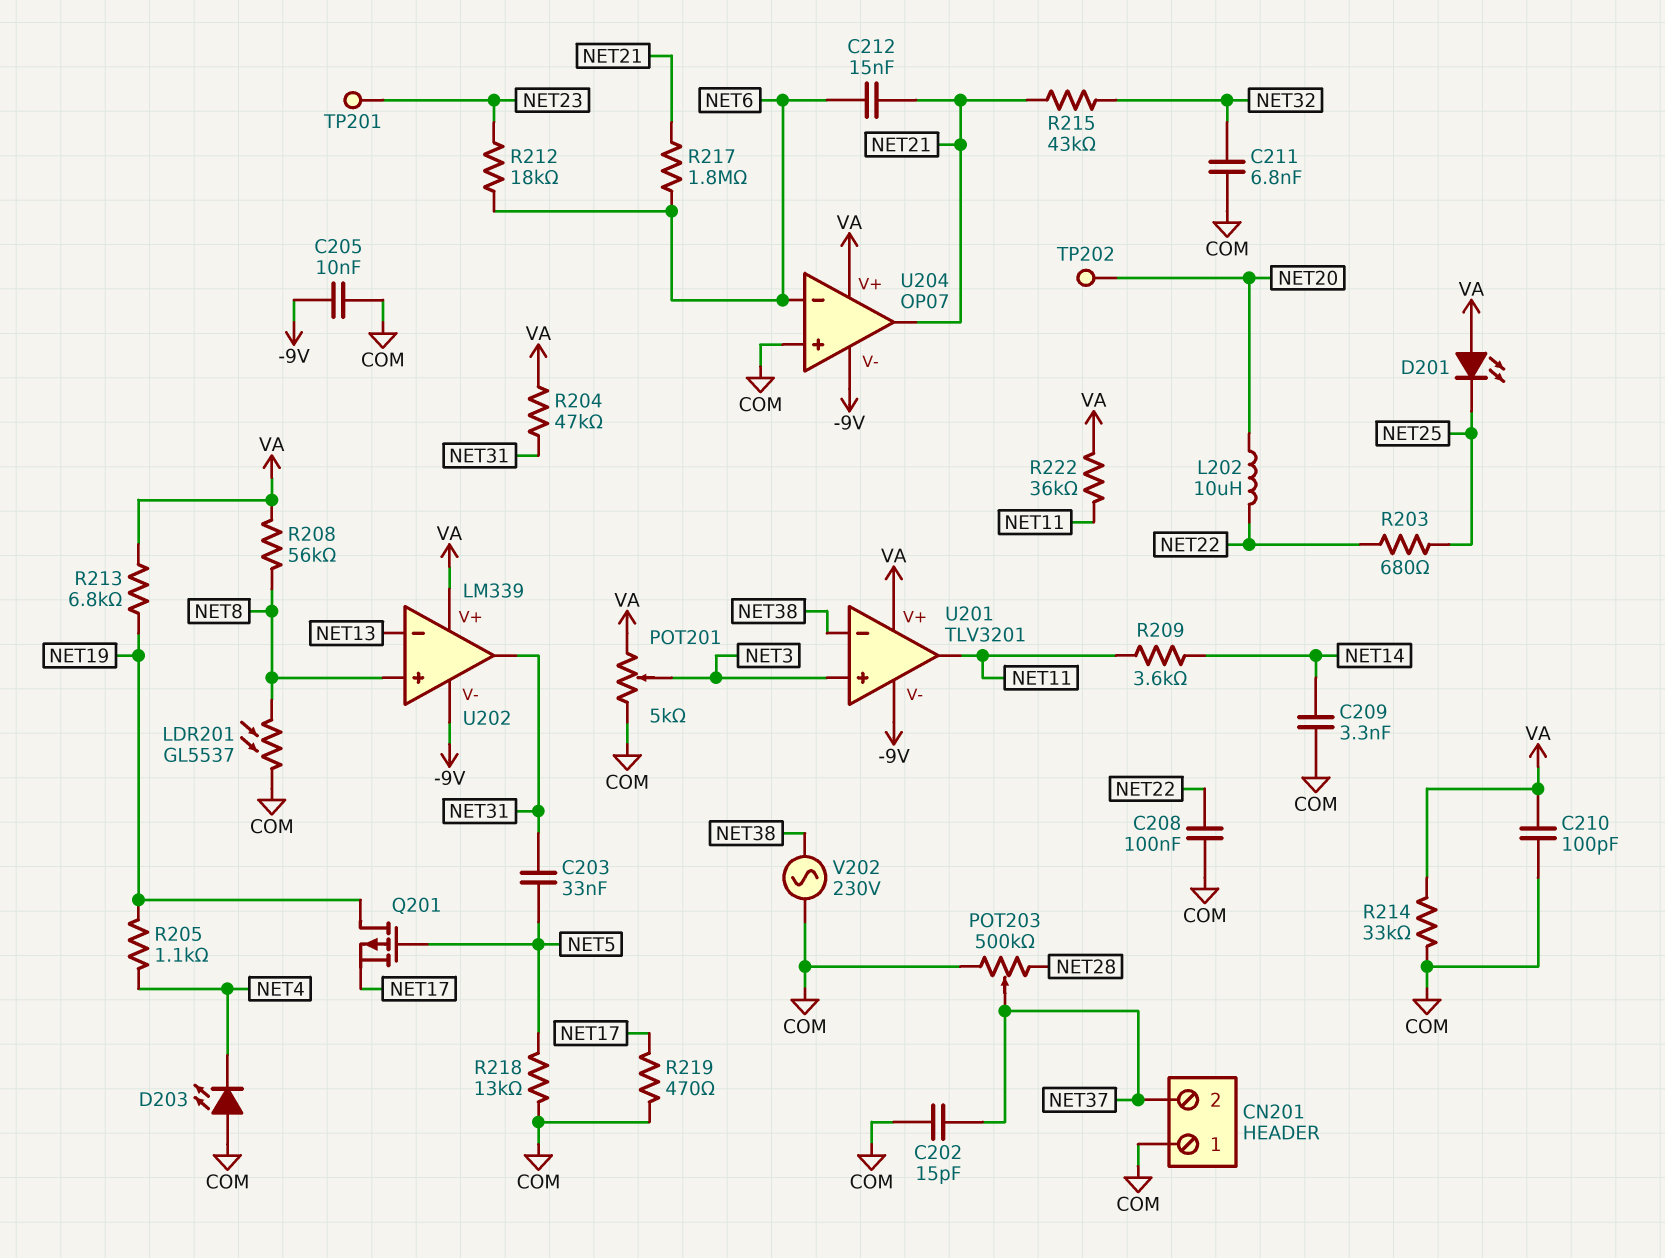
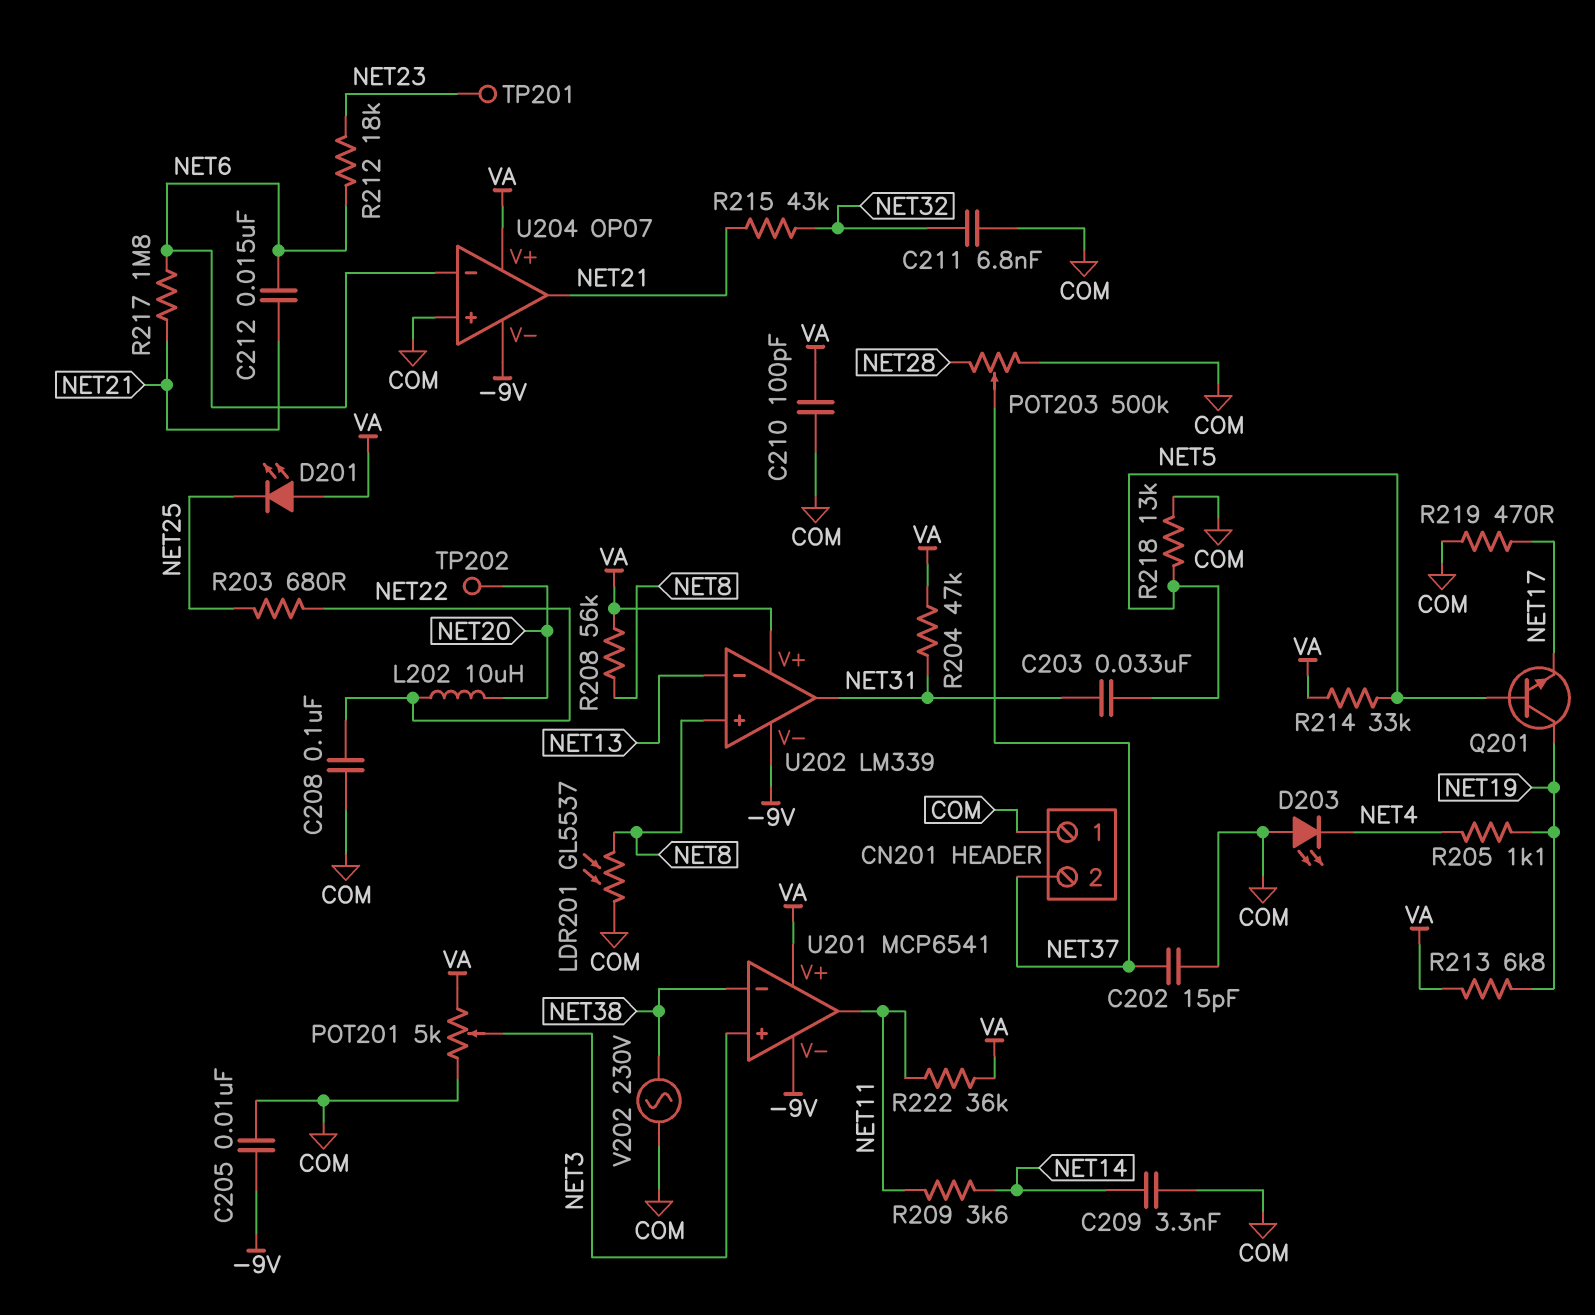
Q201: PMOS (G NET5, D NET19, S NET17) -> NPN (B NET5, C NET19, E NET17)
R214: 33k (COM, VA) -> 33k (NET5, VA)
U201: TLV3201 -> MCP6541

